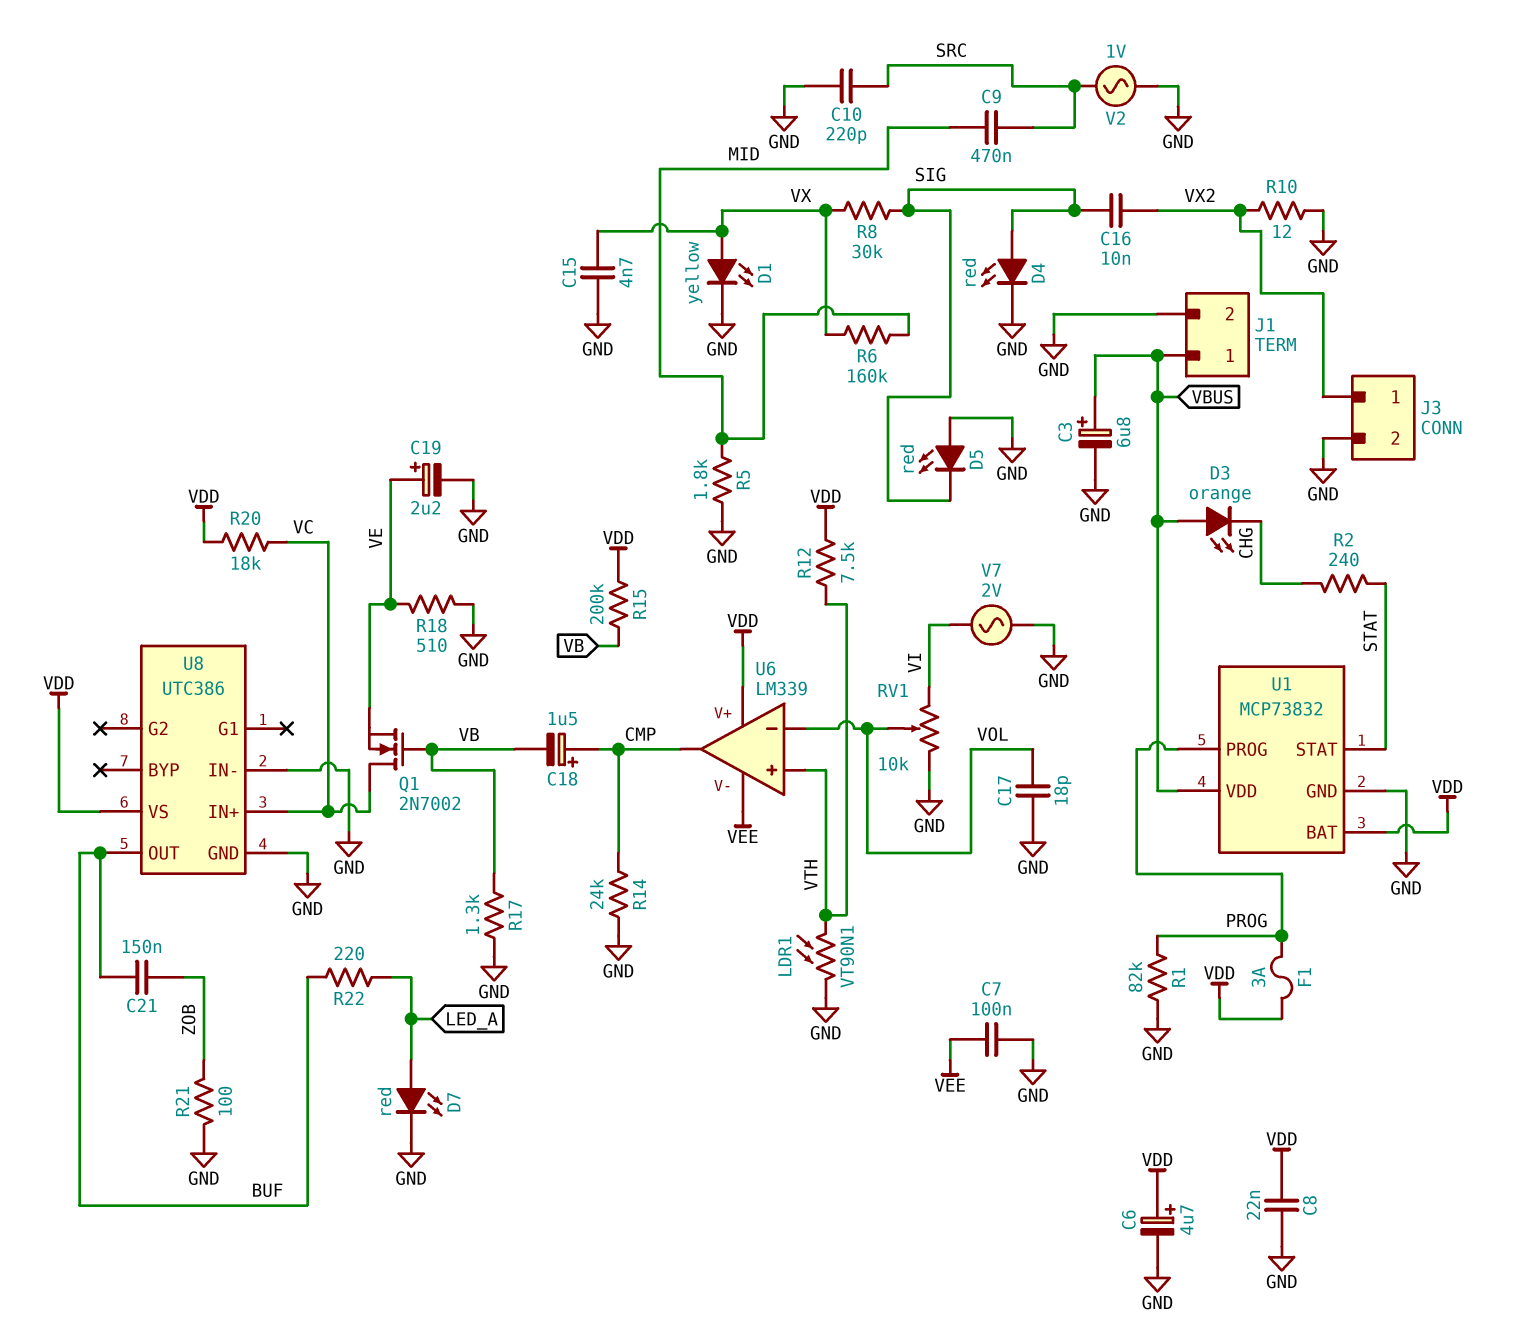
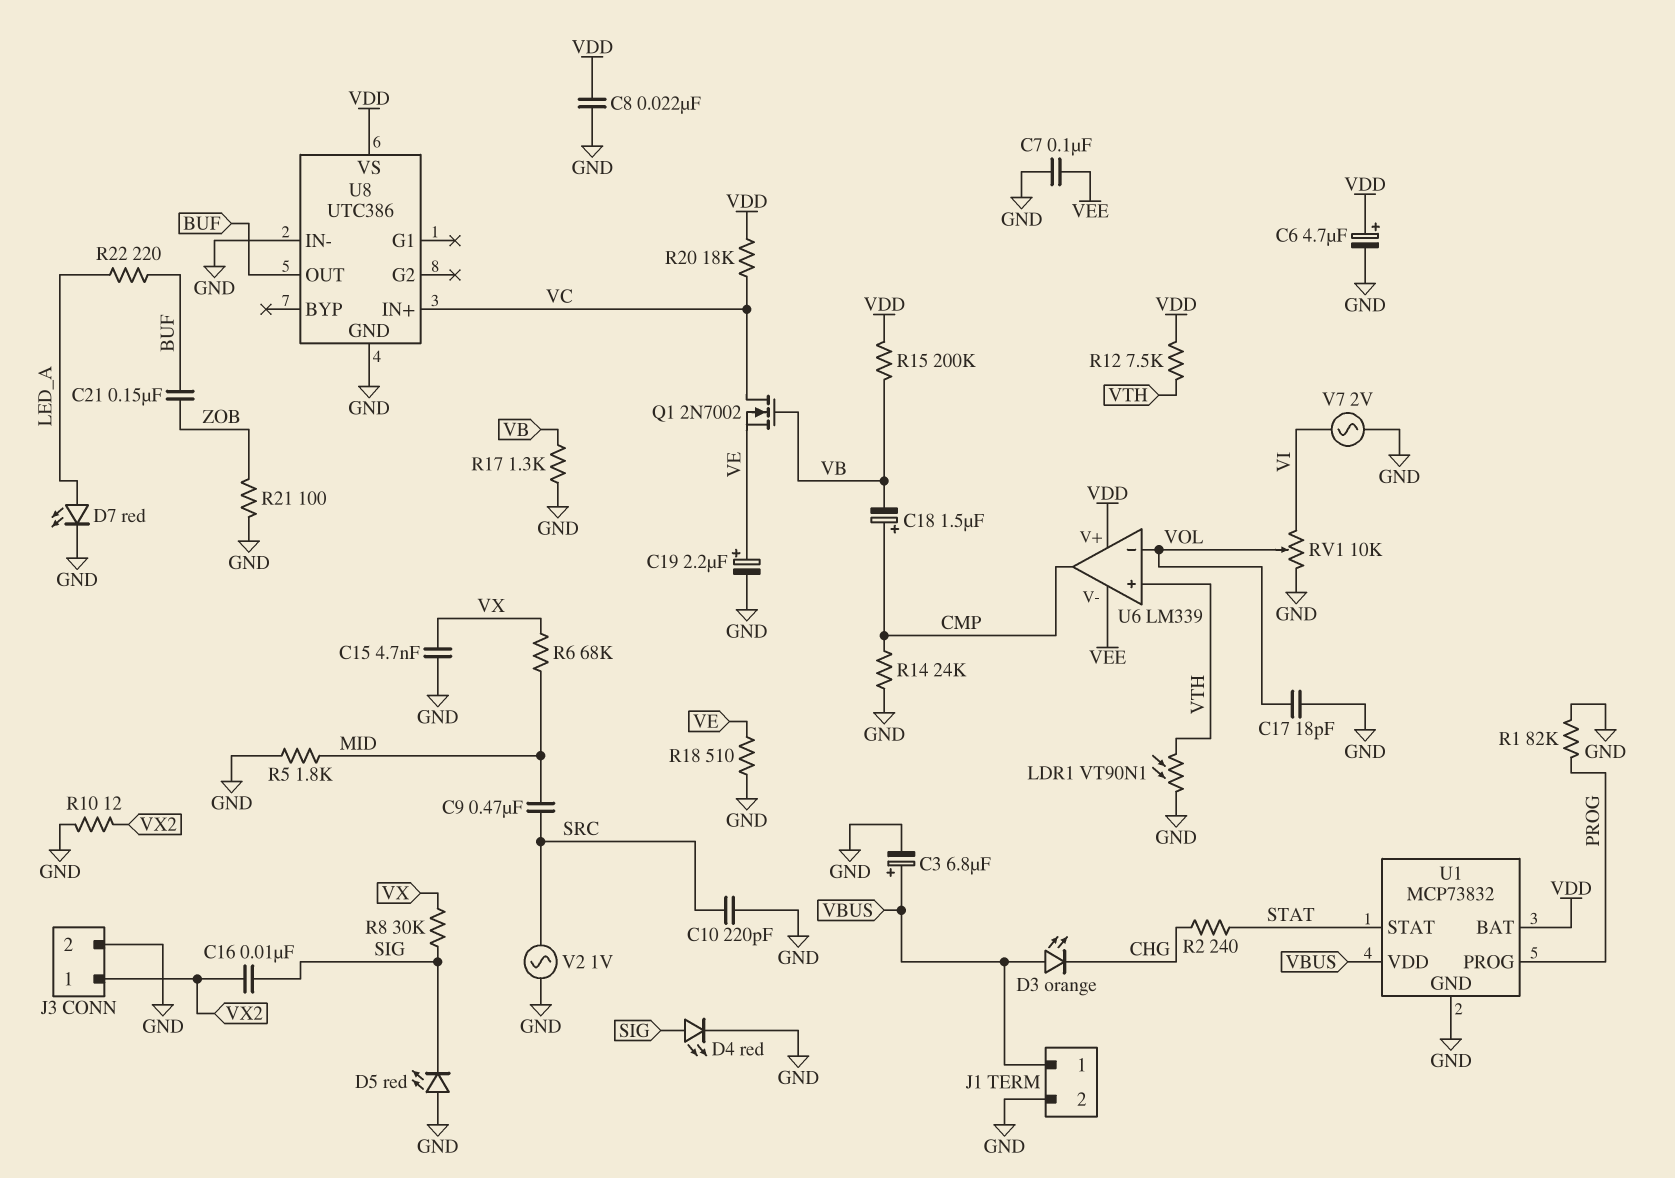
D1: LED yellow (A VX, K GND) -> none
F1: 3A (PROG, VDD) -> none
R6: 160k (MID, VX) -> 68k (MID, VX)

